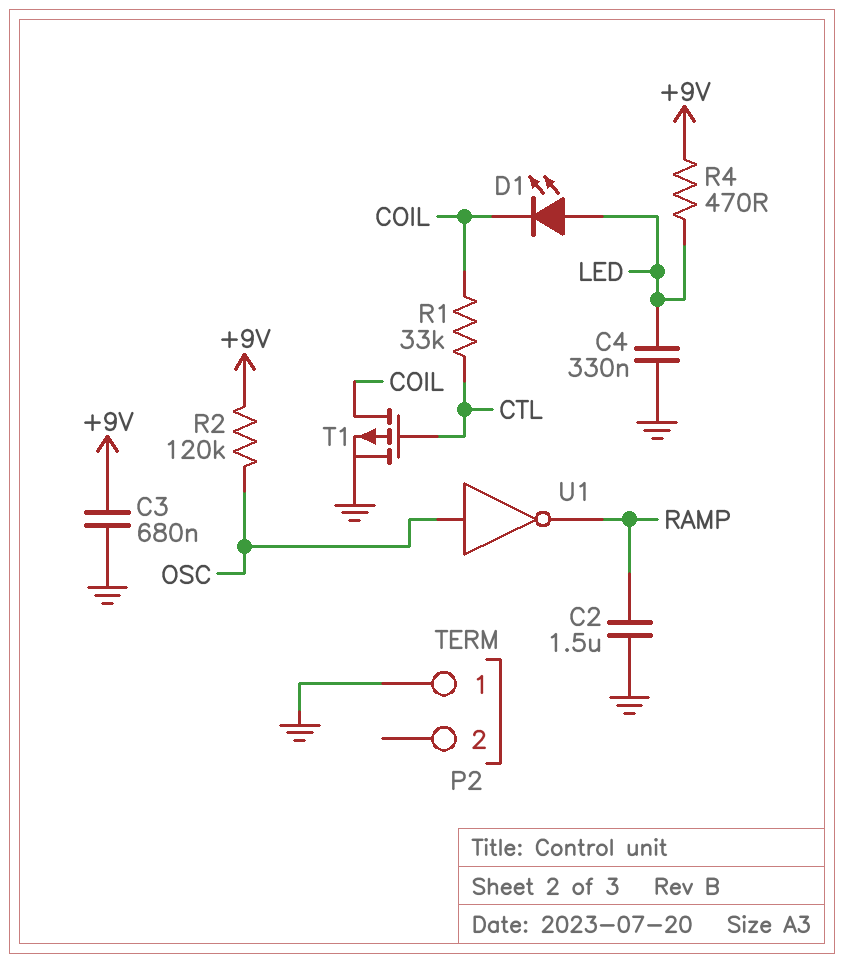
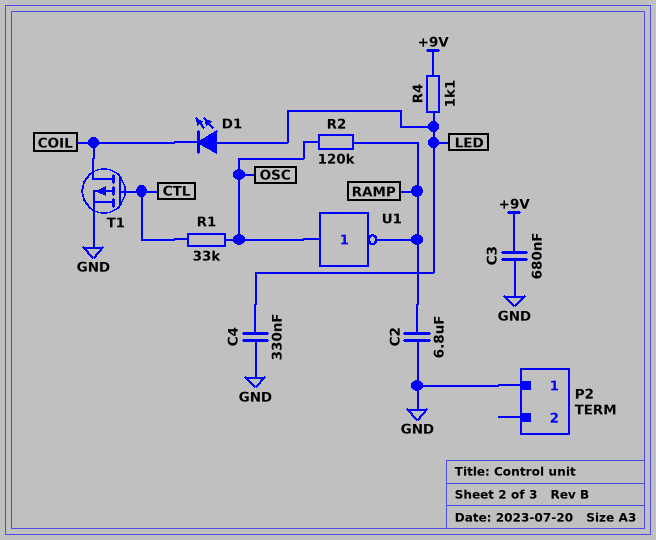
C2: 1.5uF (GND, RAMP) -> 6.8uF (GND, RAMP)
R1: 33k (COIL, CTL) -> 33k (CTL, OSC)
R2: 120k (+9V, OSC) -> 120k (OSC, RAMP)
R4: 470 (+9V, LED) -> 1.1k (+9V, LED)

